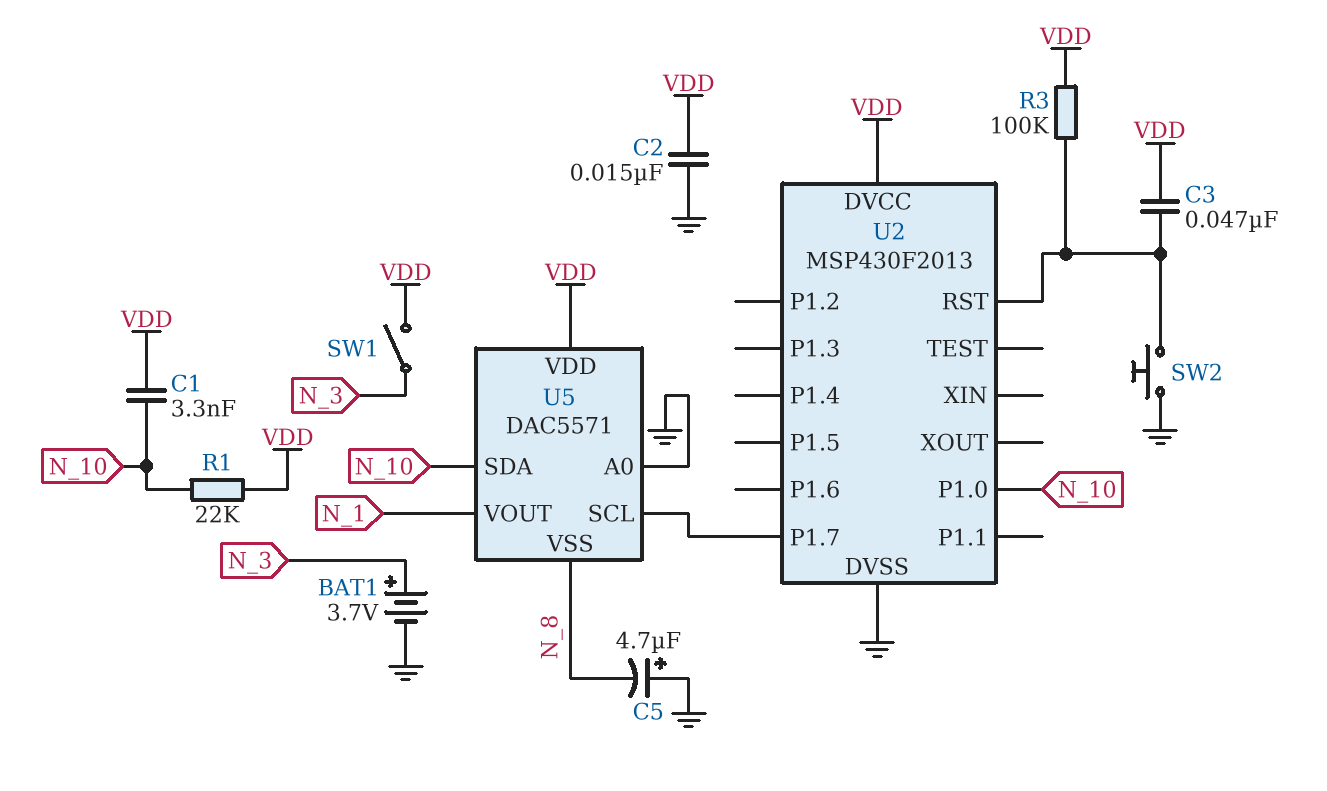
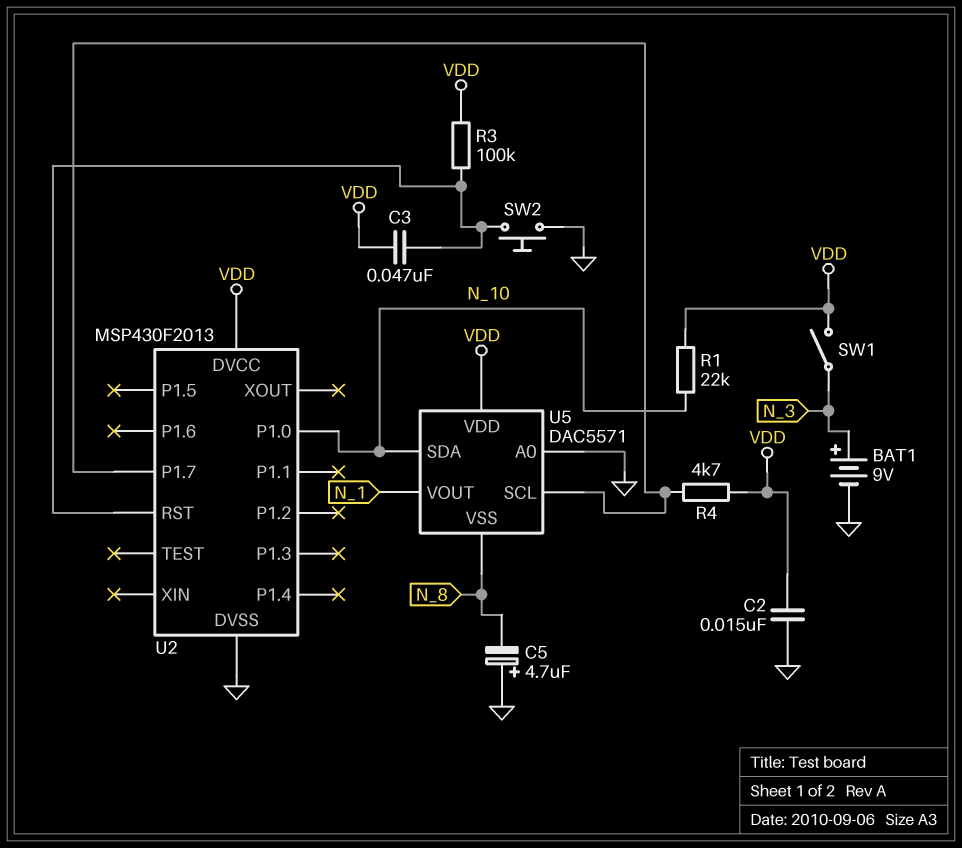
BAT1: 3.7V (plus N_3, minus GND) -> 9V (plus N_3, minus GND)
C1: 3.3nF (N_10, VDD) -> none
R4: none -> 4.7k (U2/P1.7, VDD)

